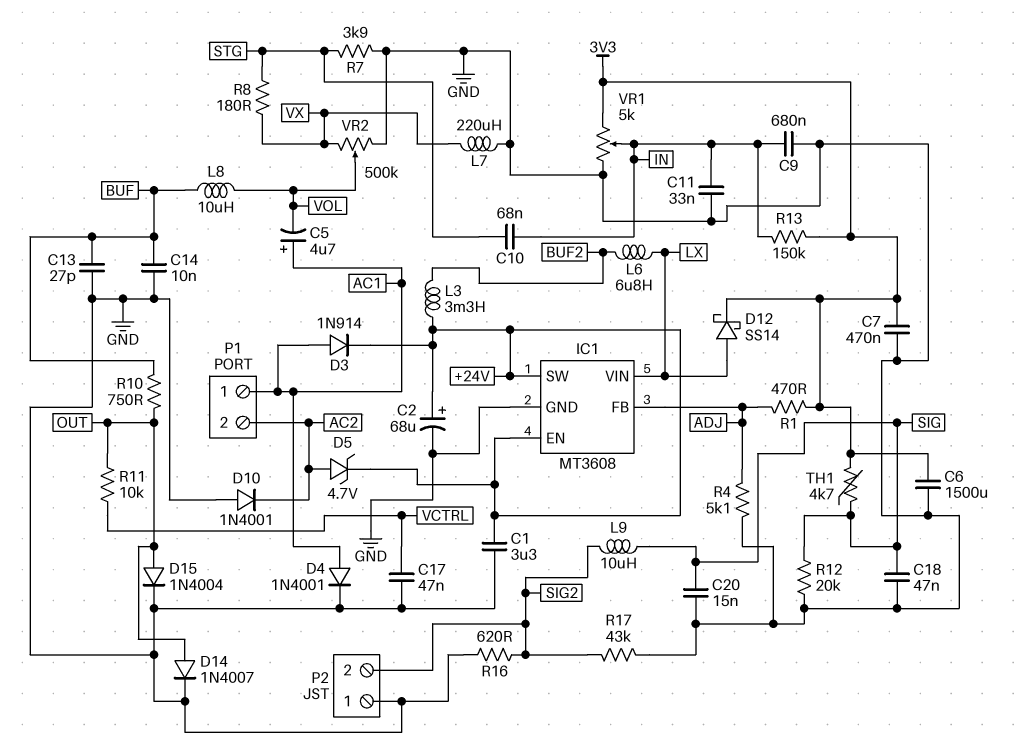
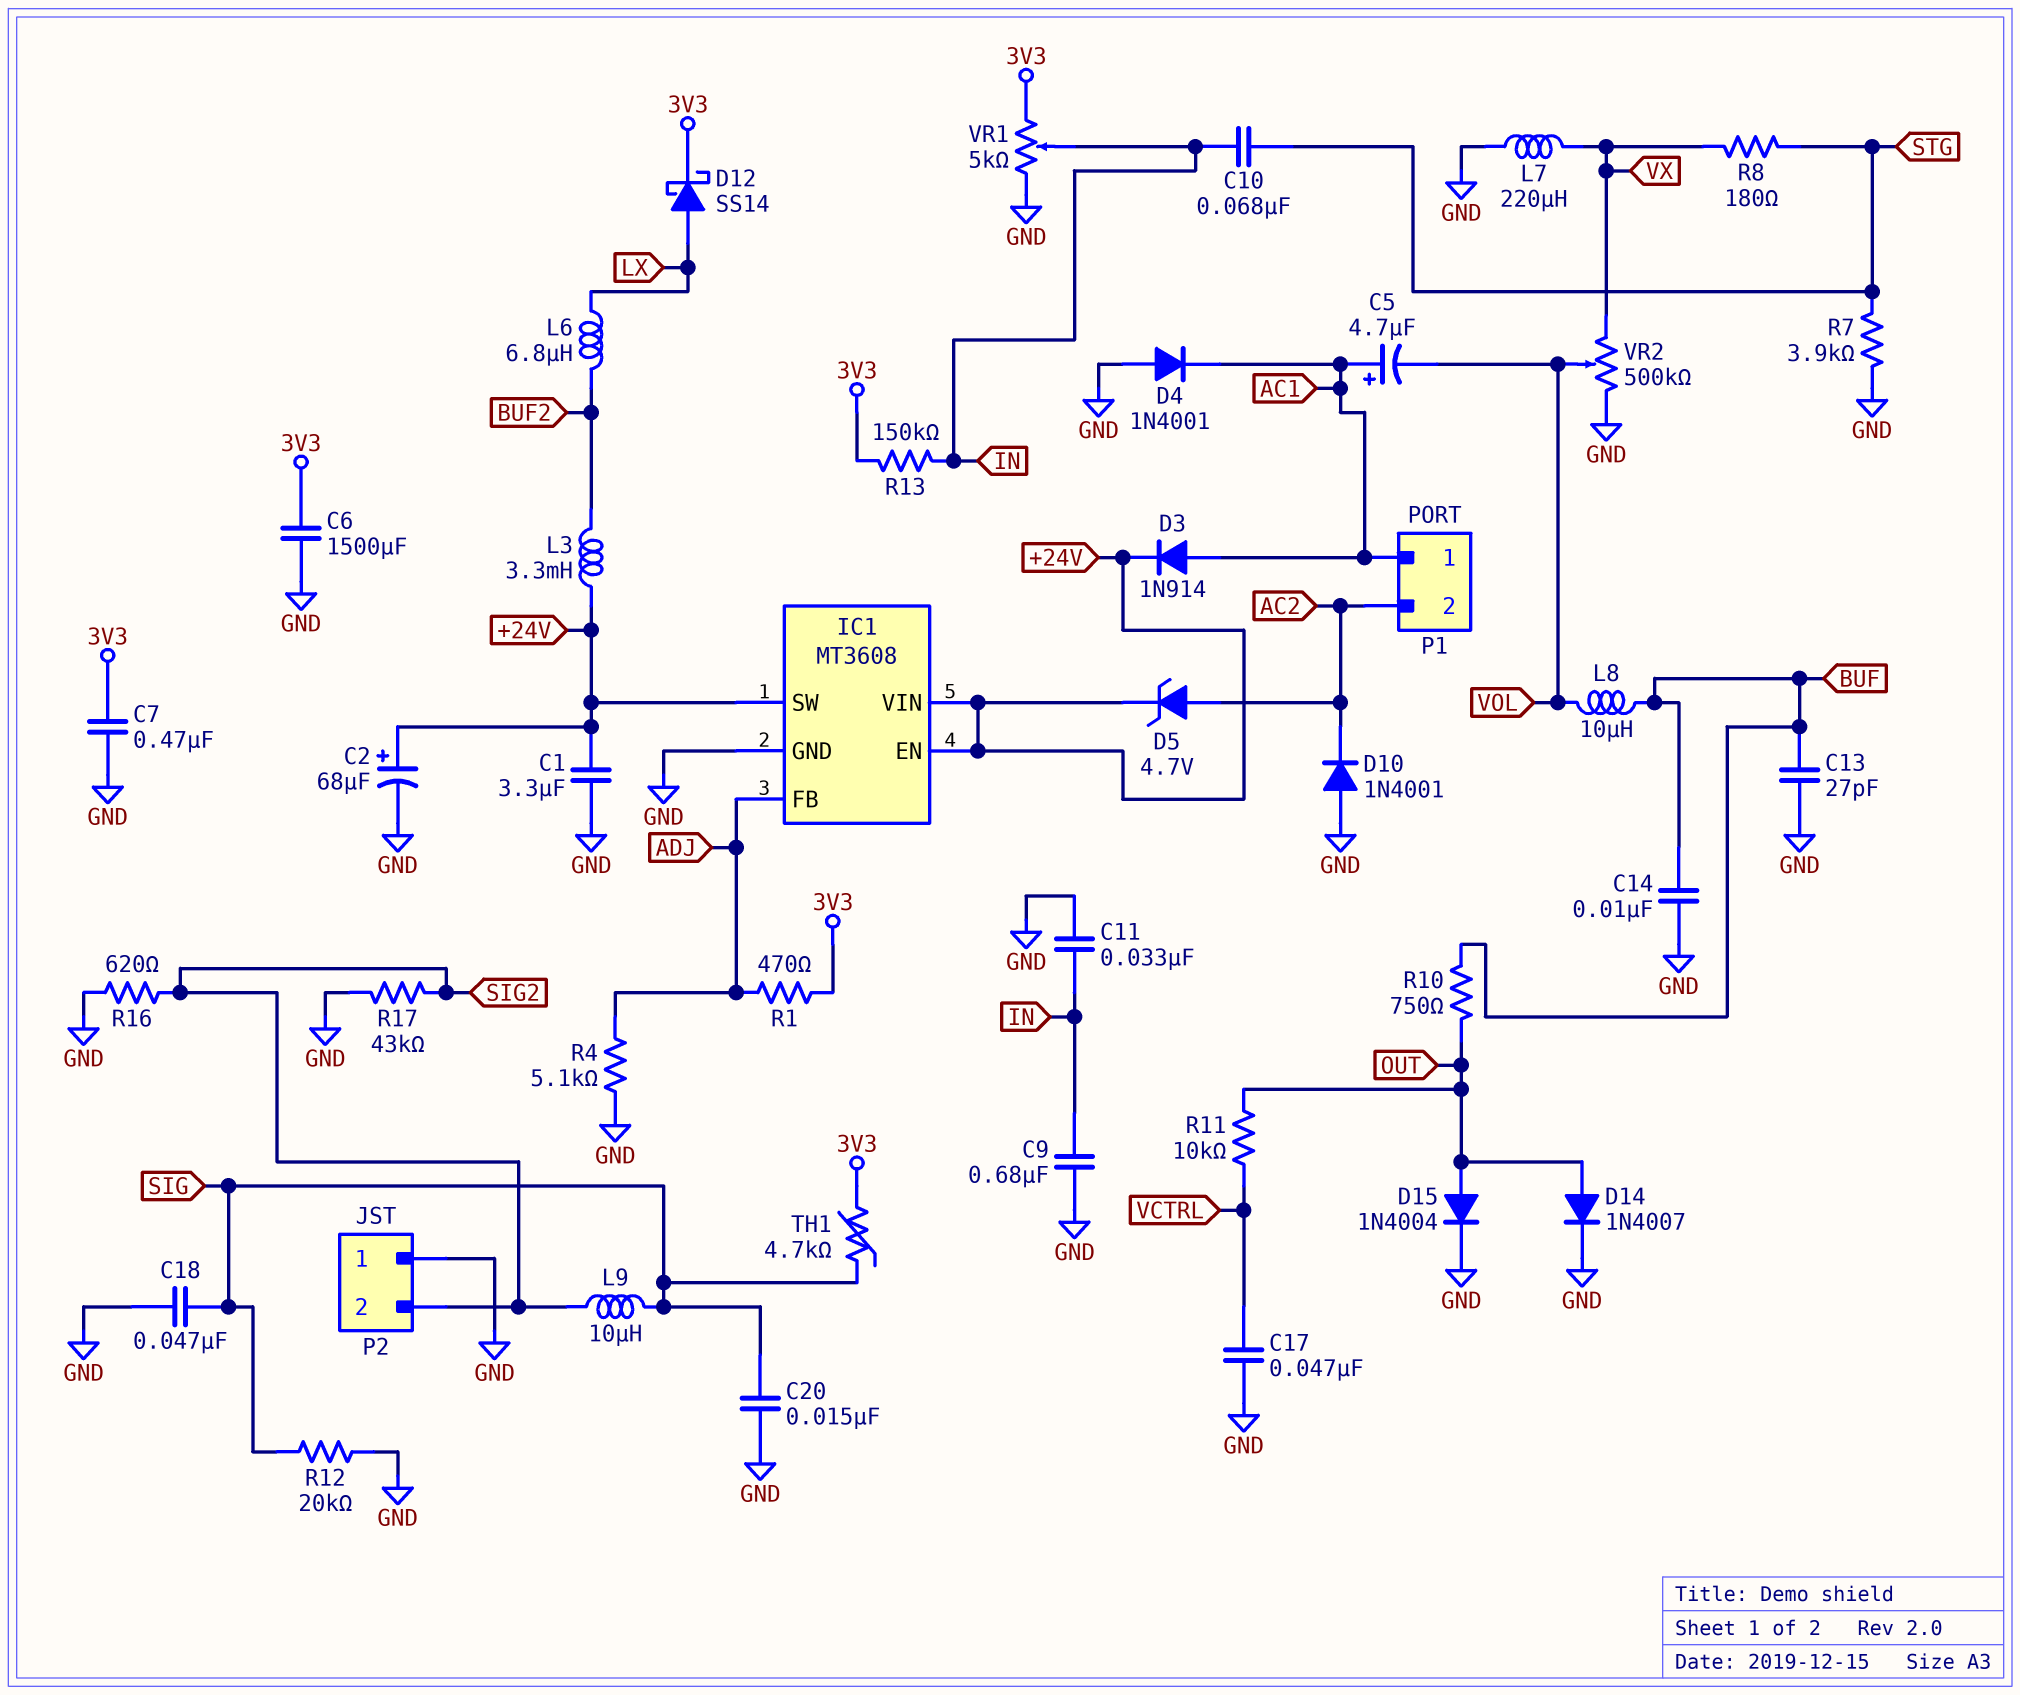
D4: diode 1N4001 (A AC1, K GND) -> diode 1N4001 (A GND, K AC1)
IC1 pin VIN: LX -> +24V

